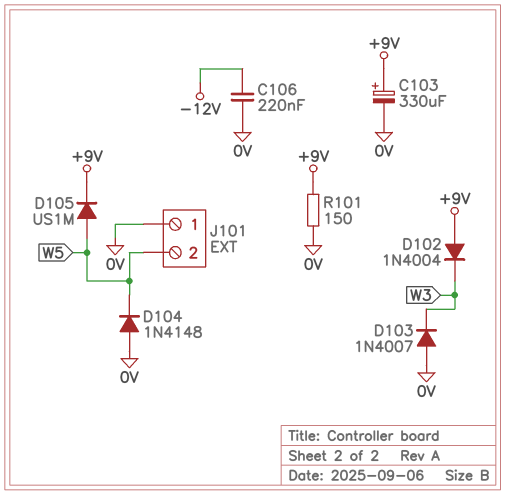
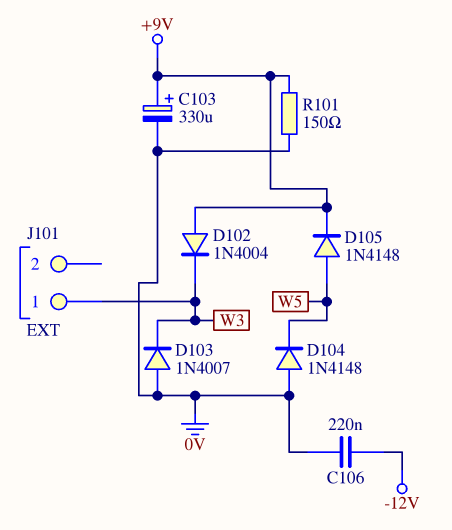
D105: diode US1M (A W5, K +9V) -> diode 1N4148 (A W5, K +9V)
J101 pin 1: 0V -> W3
J101 pin 2: W5 -> none

